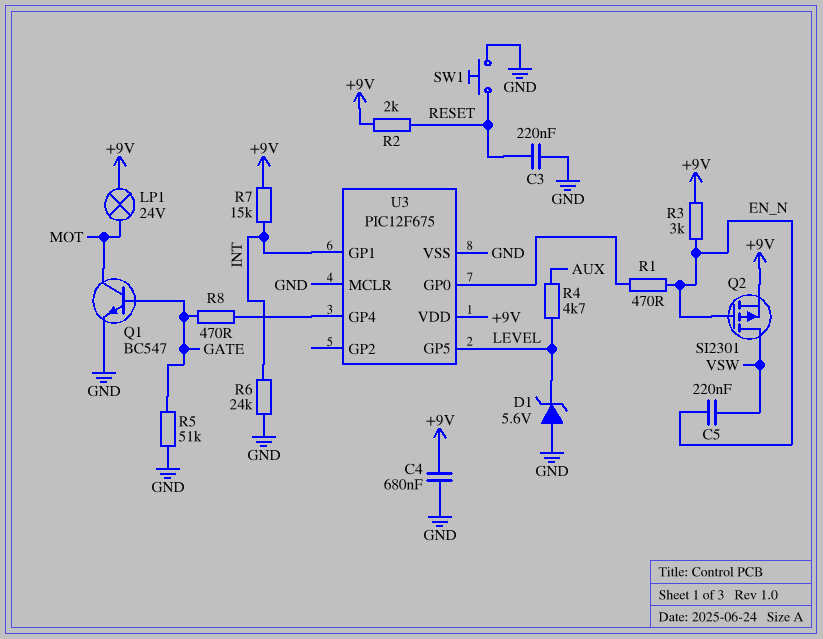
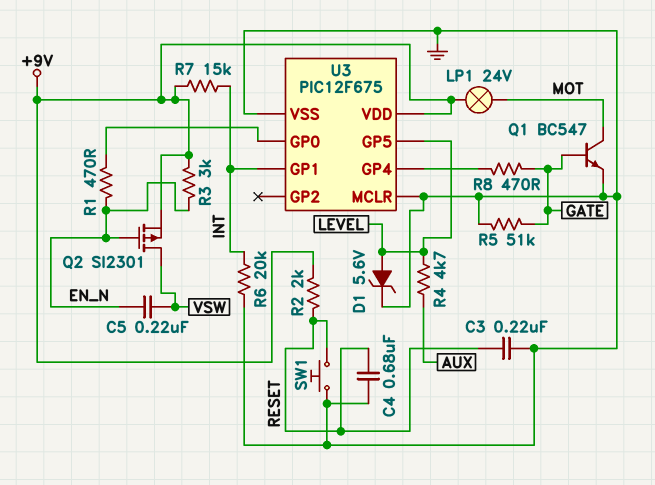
C4: 680nF (+9V, GND) -> 680nF (GND, RESET)
D1: zener 5.6V (A GND, K LEVEL) -> zener 5.6V (A LEVEL, K GND)
R6: 24k (GND, INT) -> 20k (GND, INT)

